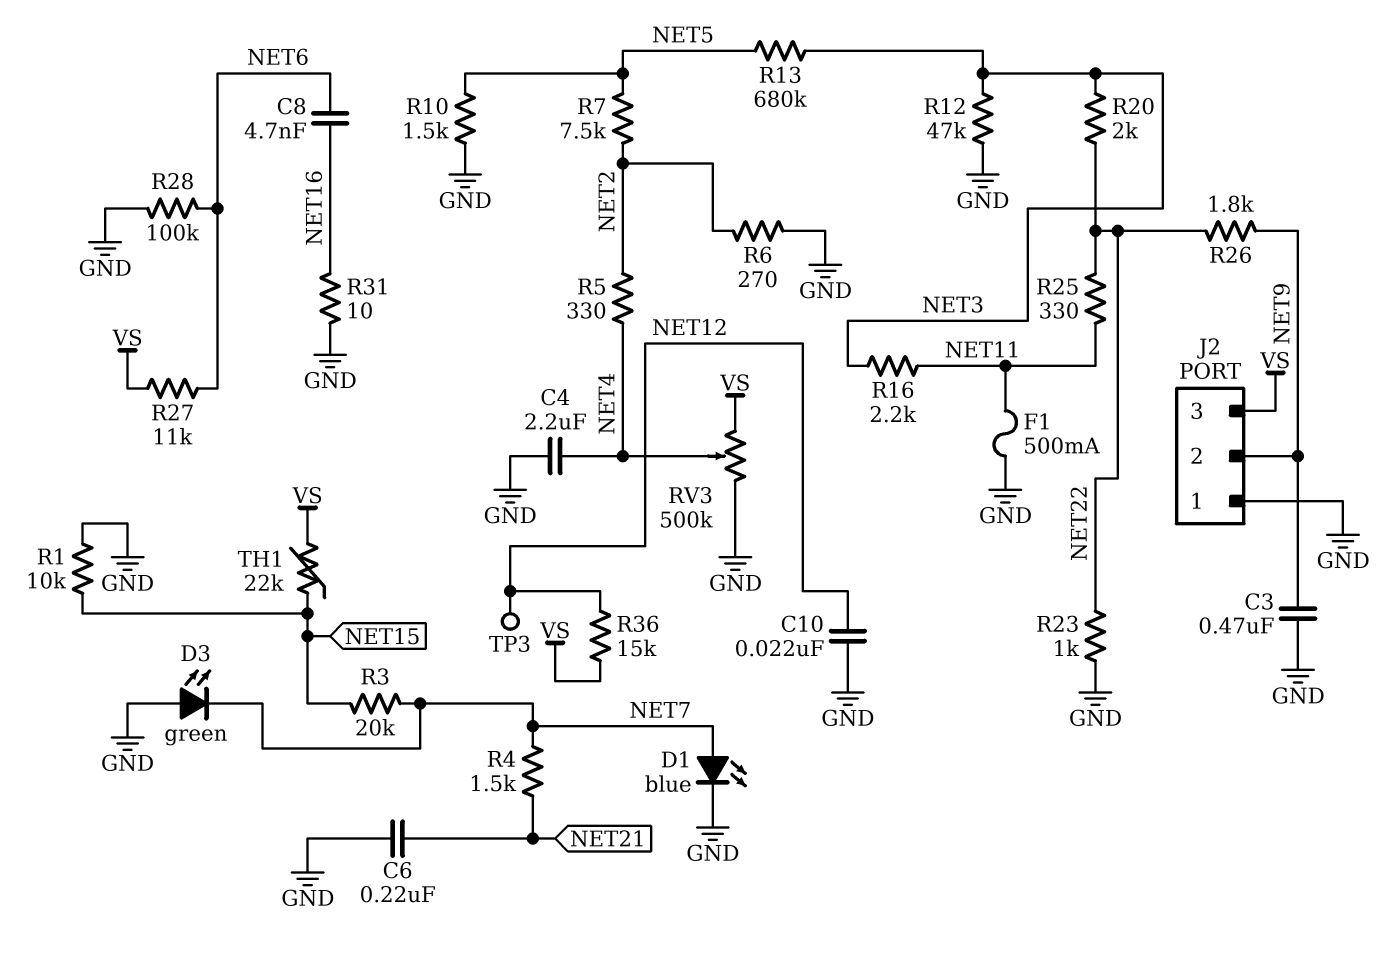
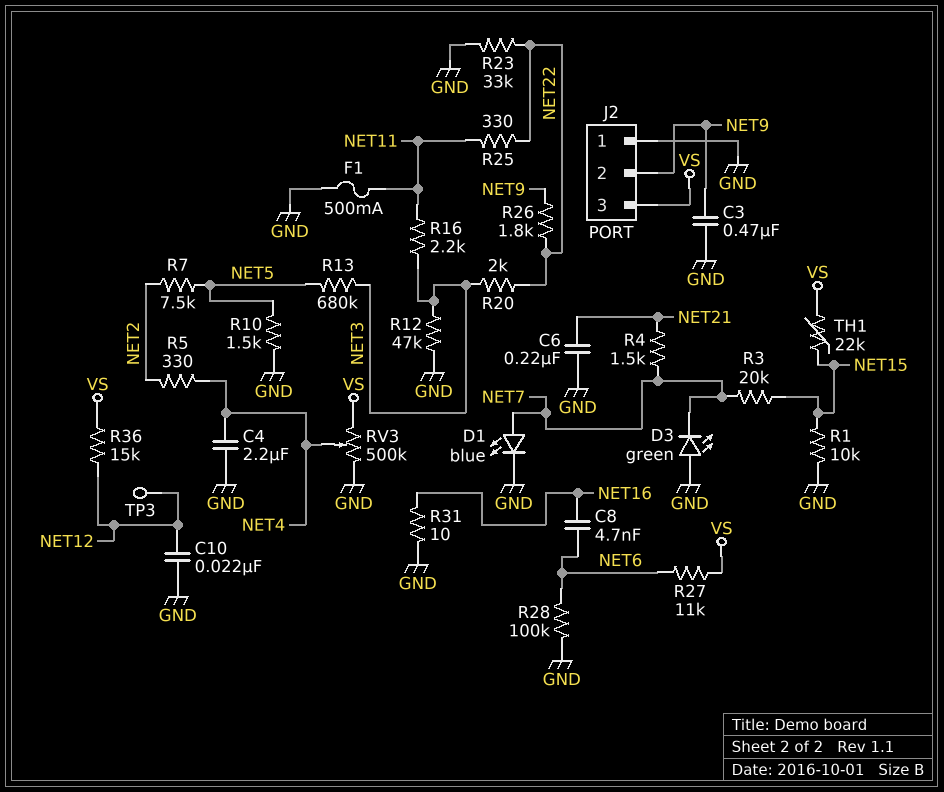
R6: 270 (GND, NET2) -> none
R23: 1k (GND, NET22) -> 33k (GND, NET22)

